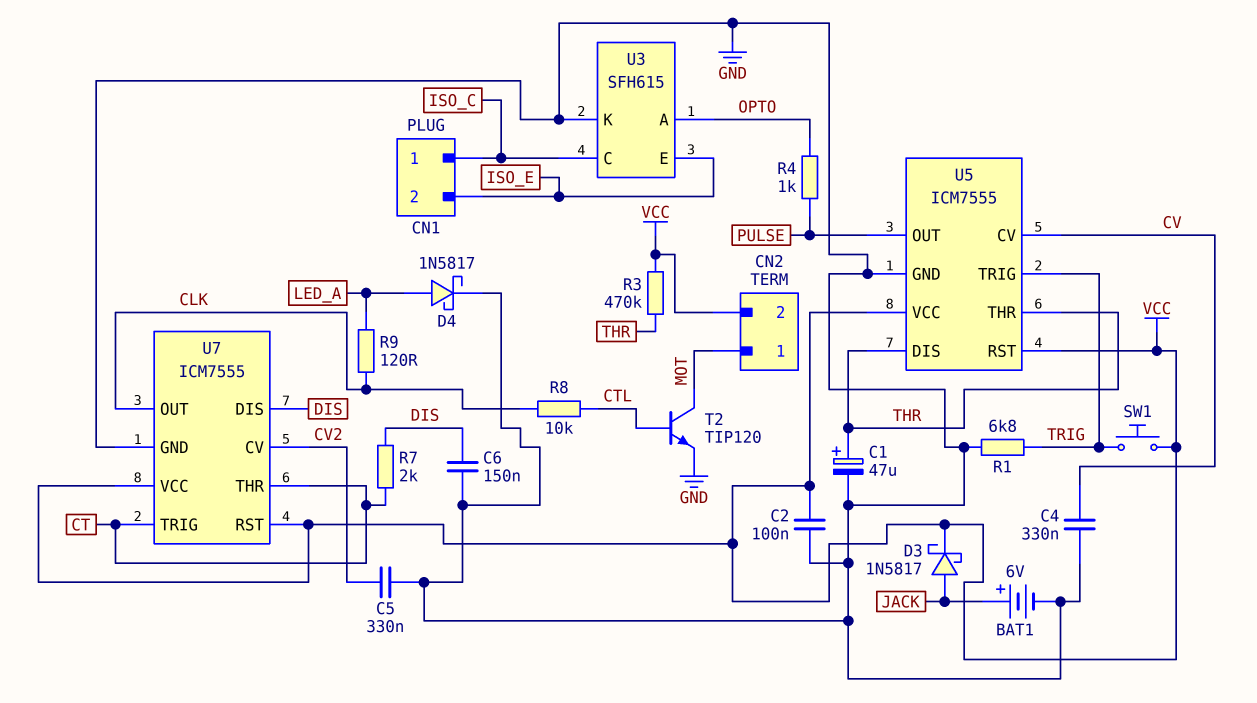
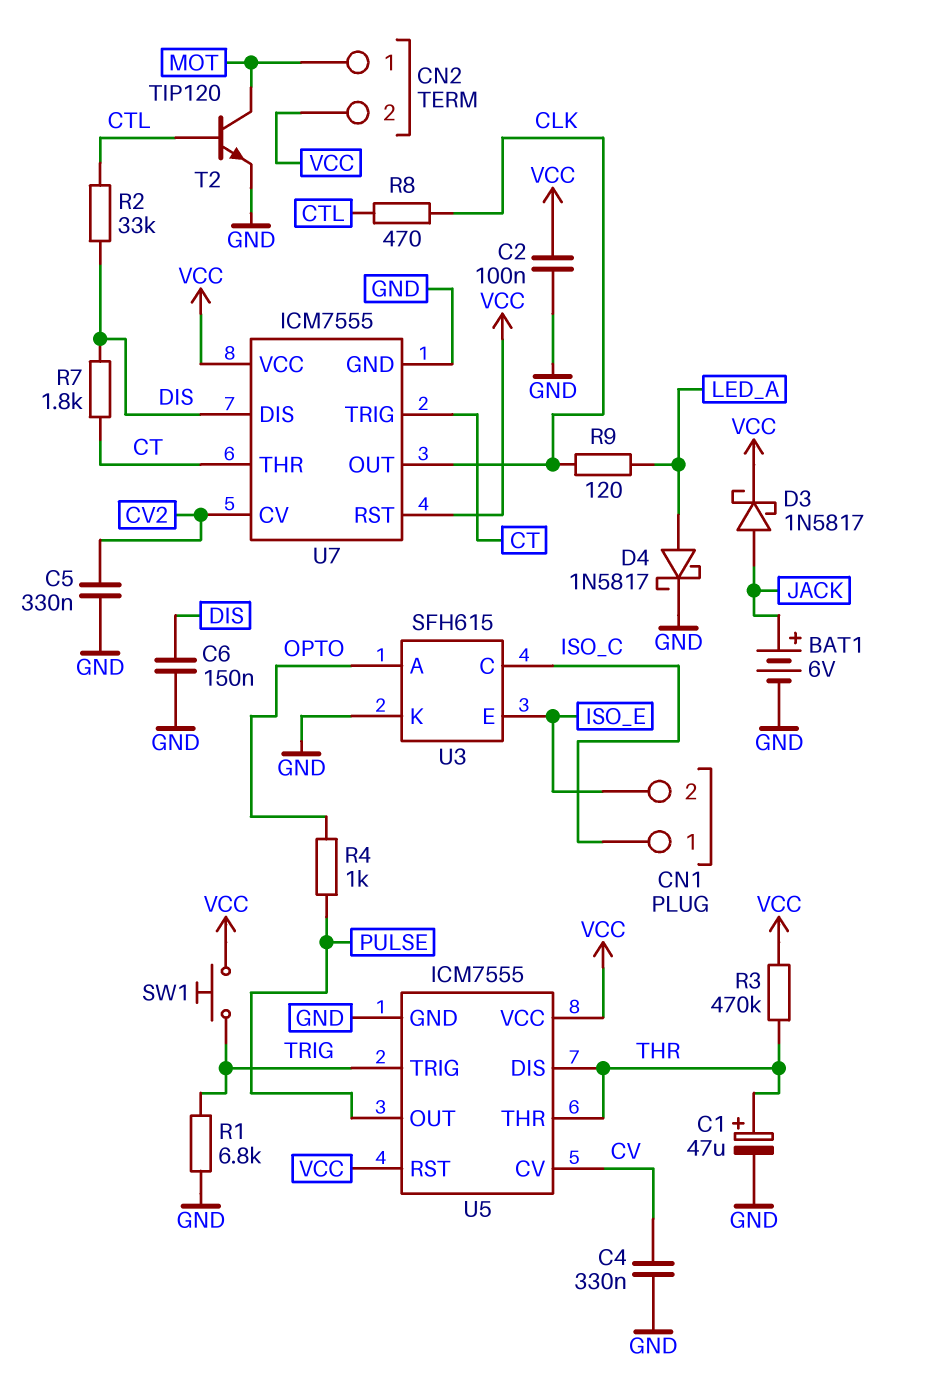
R2: none -> 33k (CTL, DIS)
R7: 2k (CT, DIS) -> 1.8k (CT, DIS)
R8: 10k (CLK, CTL) -> 470 (CLK, CTL)

